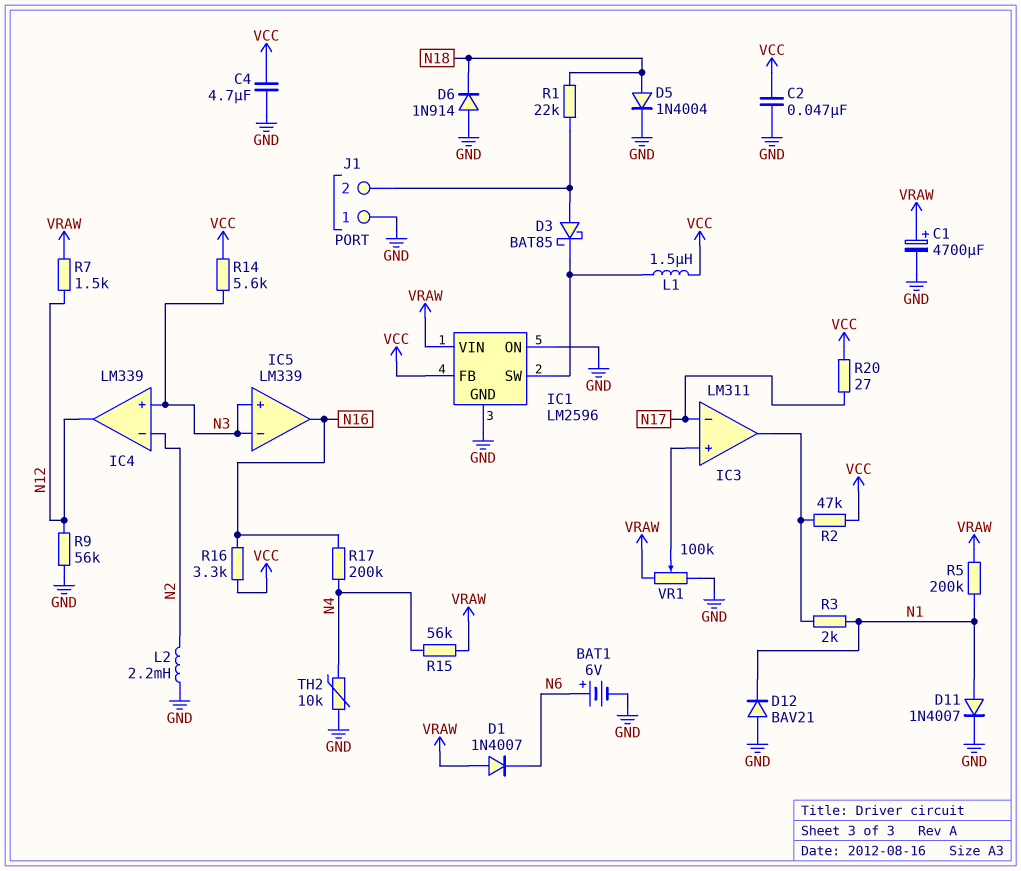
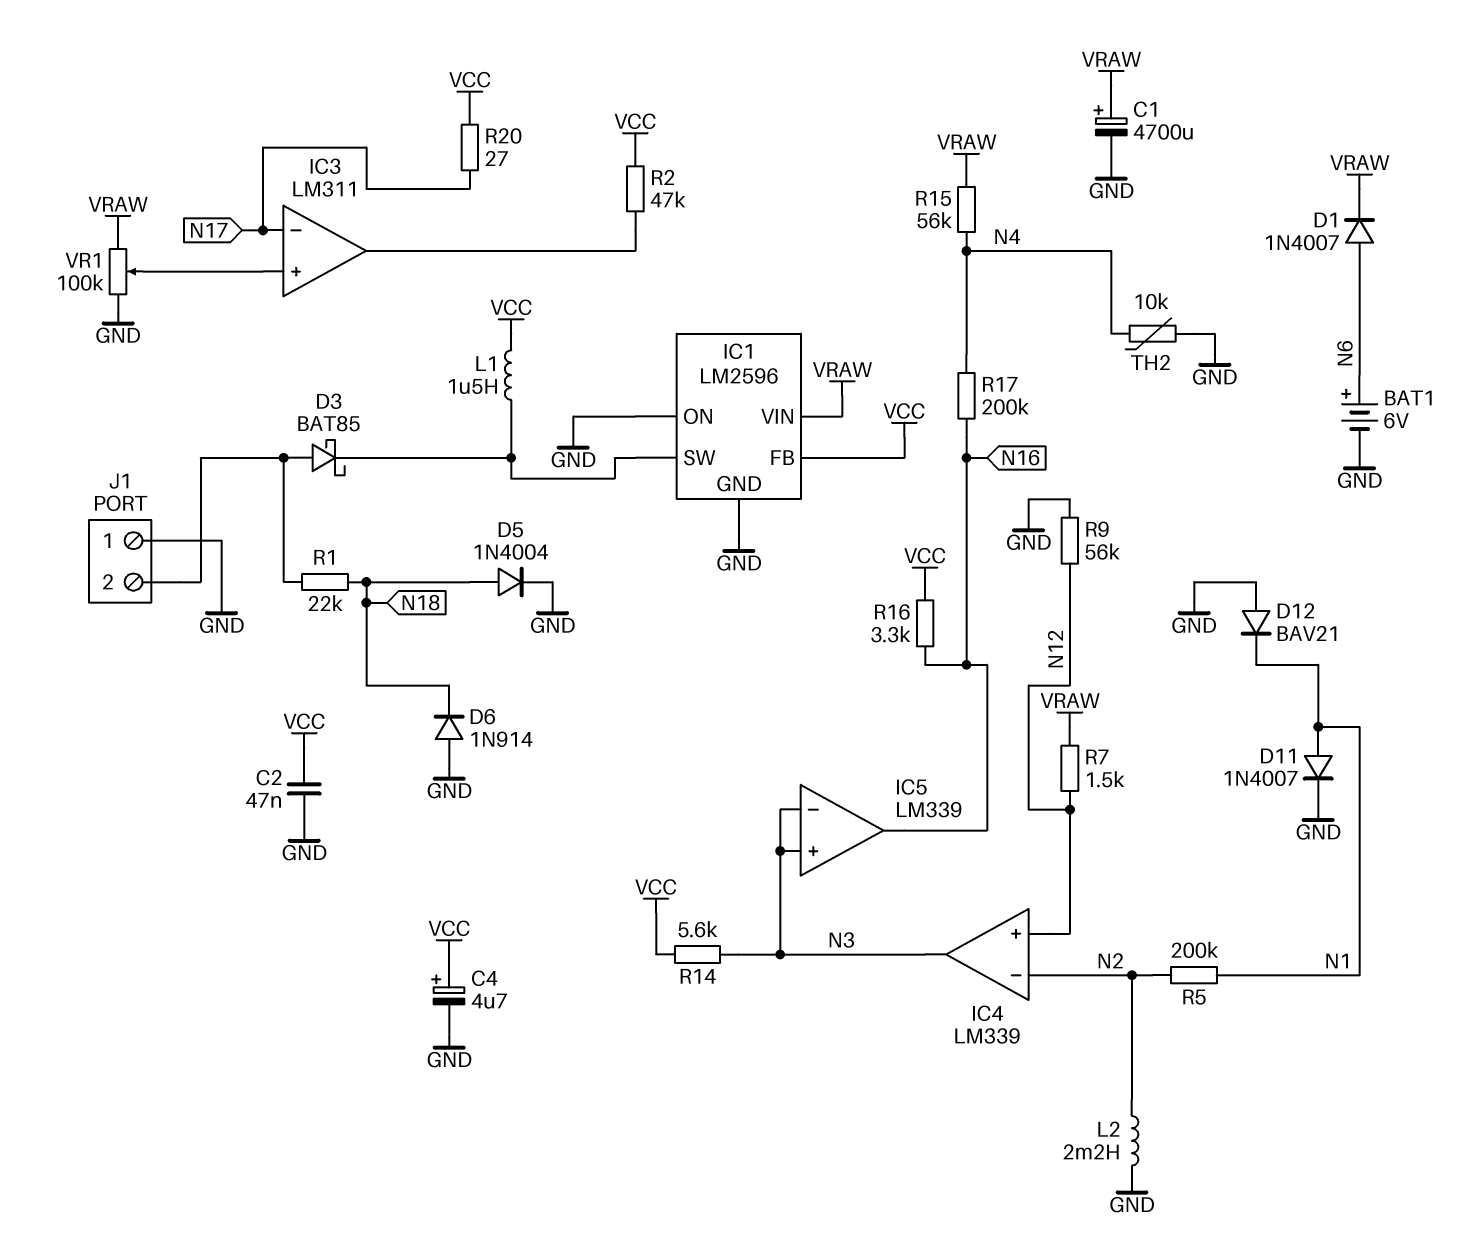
C4: 4.7uF (GND, VCC) -> 4.7uF (plus VCC, minus GND)
D1: diode 1N4007 (A VRAW, K N6) -> diode 1N4007 (A N6, K VRAW)
IC4 pin in+: N3 -> N12
IC4 pin out: N12 -> N3
R3: 2k (IC3/out, N1) -> none
R5: 200k (N1, VRAW) -> 200k (N1, N2)

